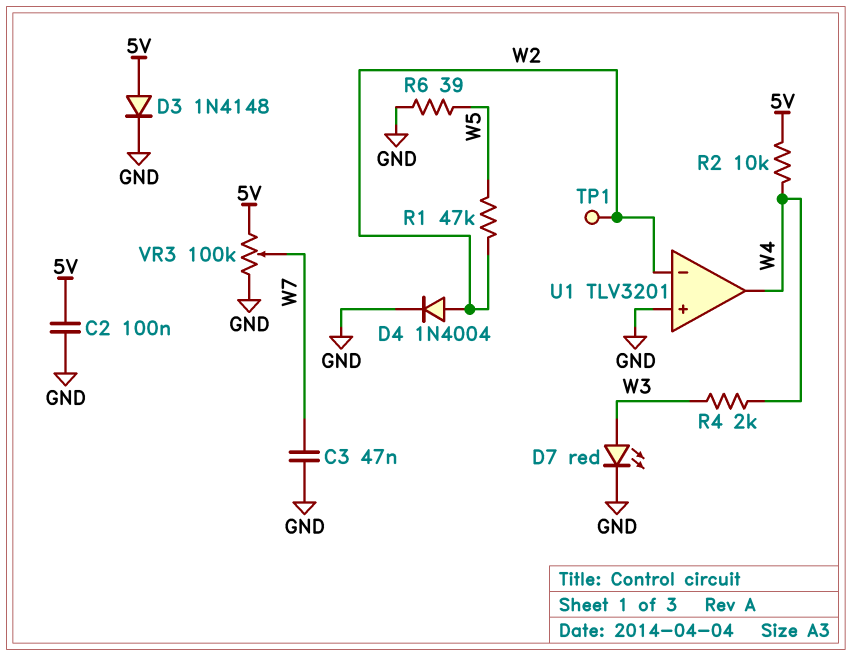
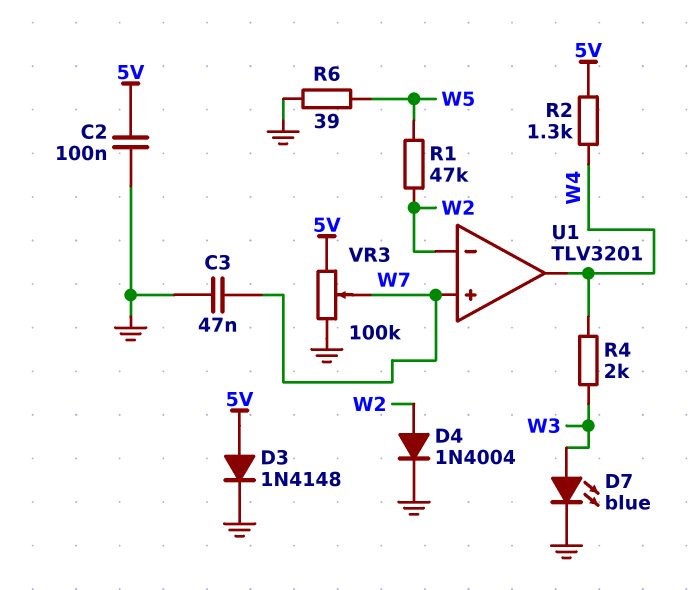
D7: LED red (A W3, K GND) -> LED blue (A W3, K GND)
R2: 10k (5V, W4) -> 1.3k (5V, W4)
TP1: test point (W2) -> none
U1 pin in+: GND -> W7

